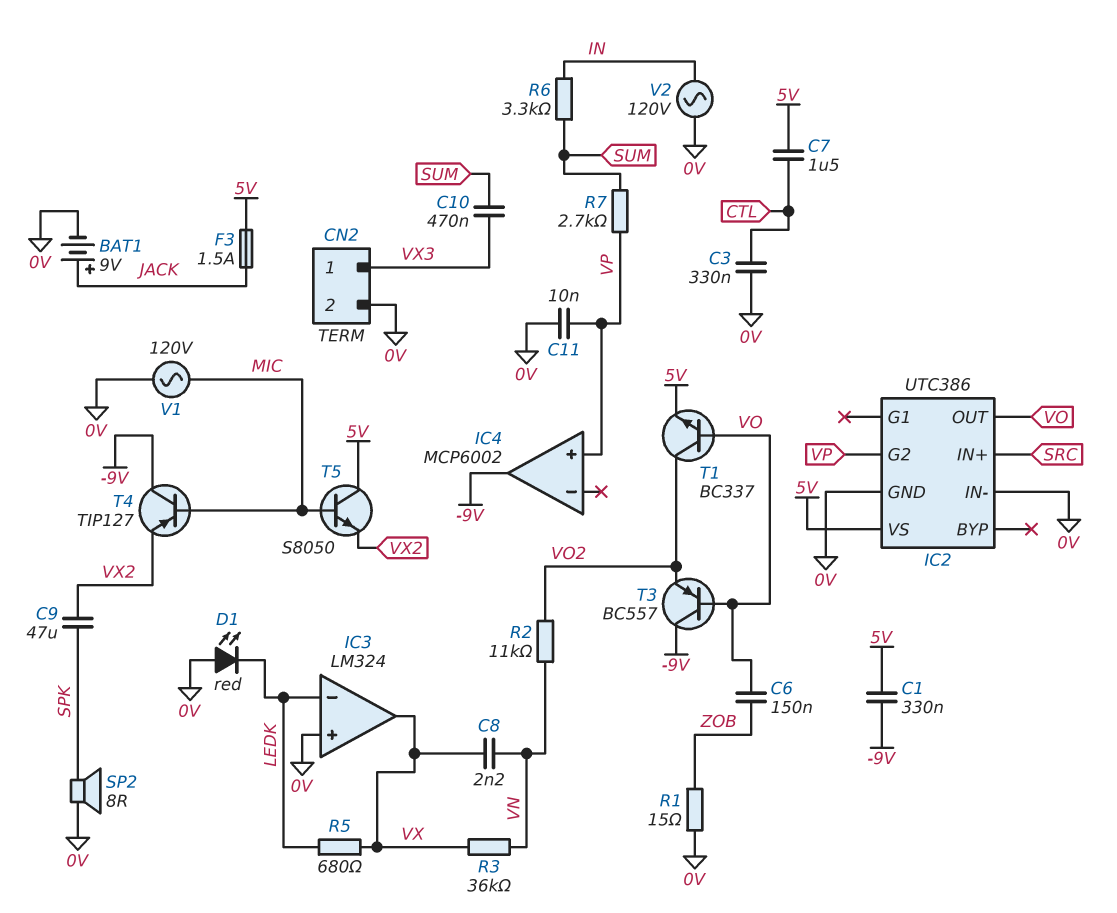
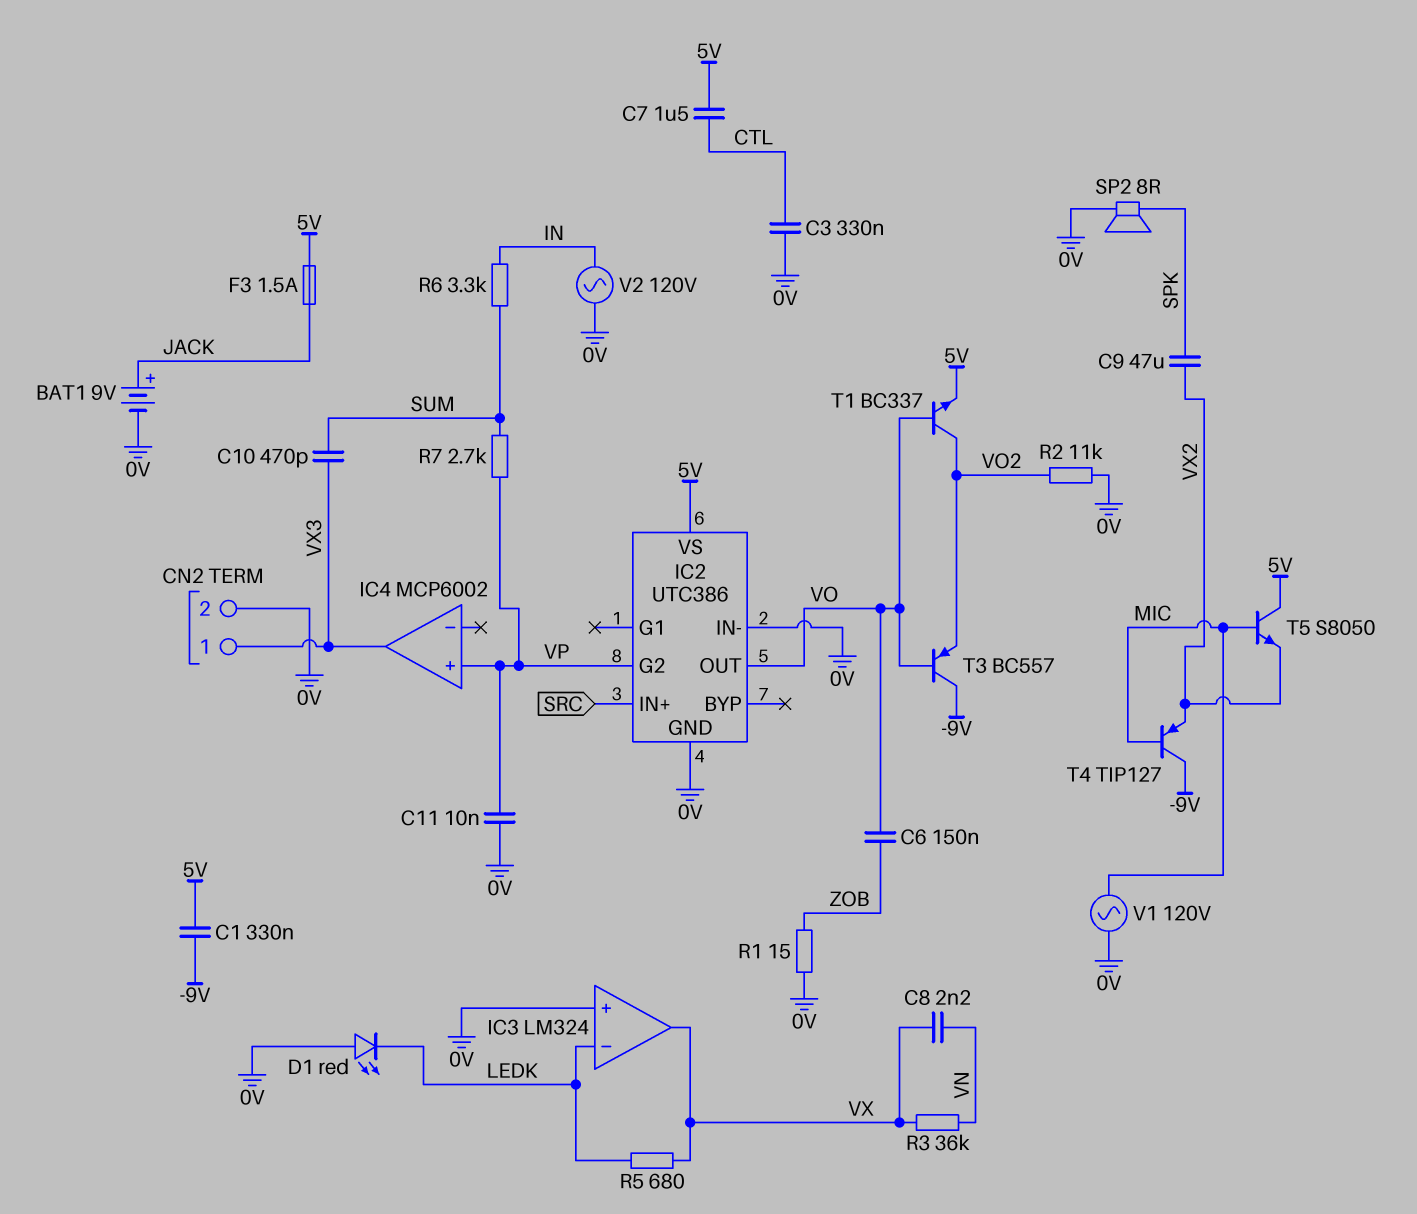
C10: 470nF (SUM, VX3) -> 470pF (SUM, VX3)
IC4 pin out: -9V -> VX3
R2: 11k (VN, VO2) -> 11k (0V, VO2)

